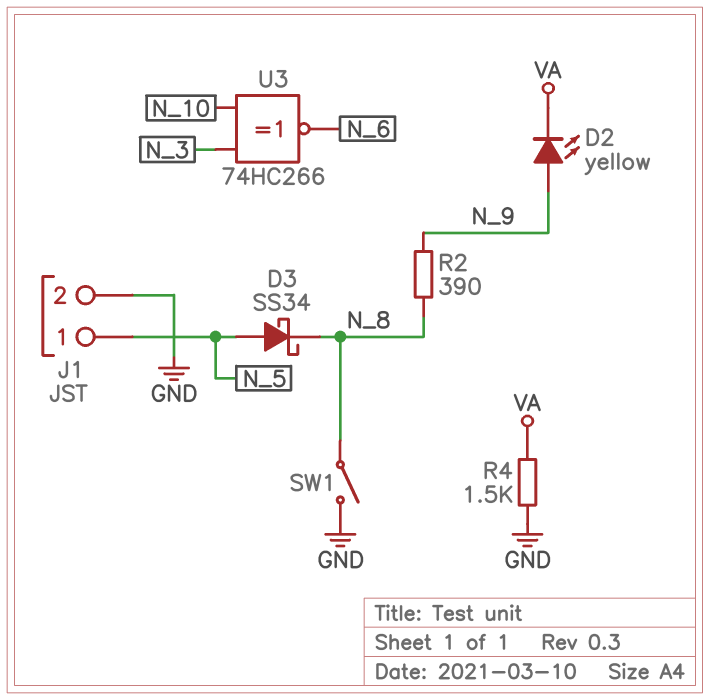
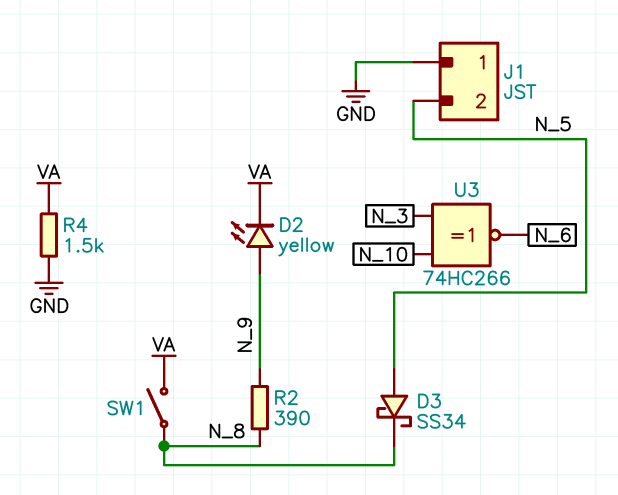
J1 pin 1: N_5 -> GND
J1 pin 2: GND -> N_5
SW1: switch (GND, N_8) -> switch (N_8, VA)

